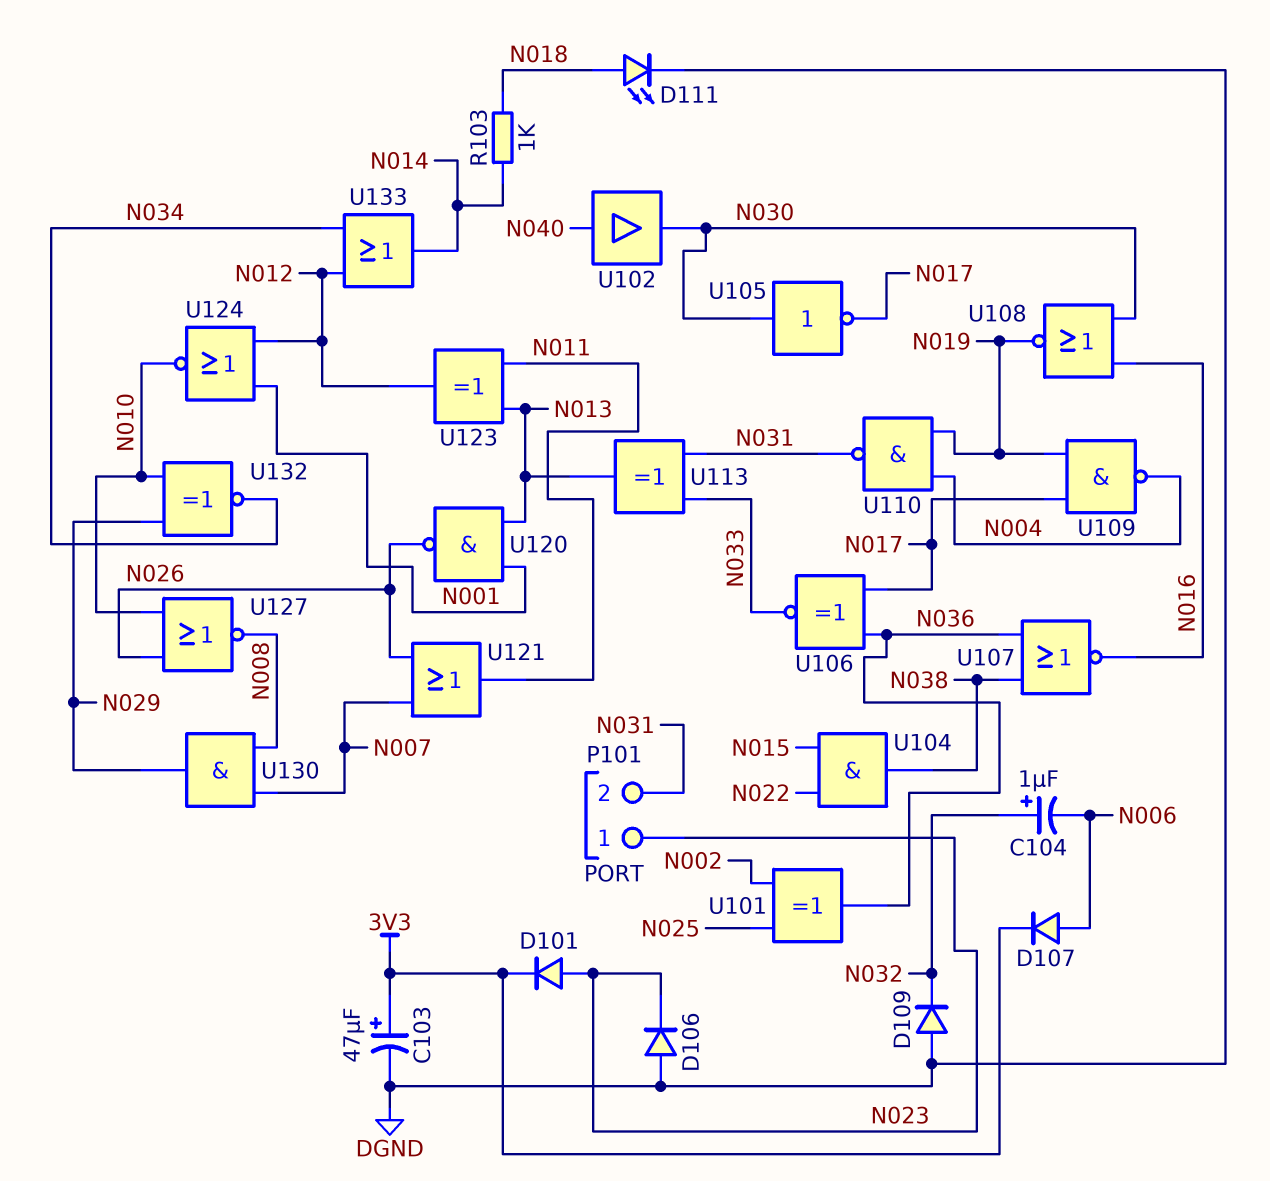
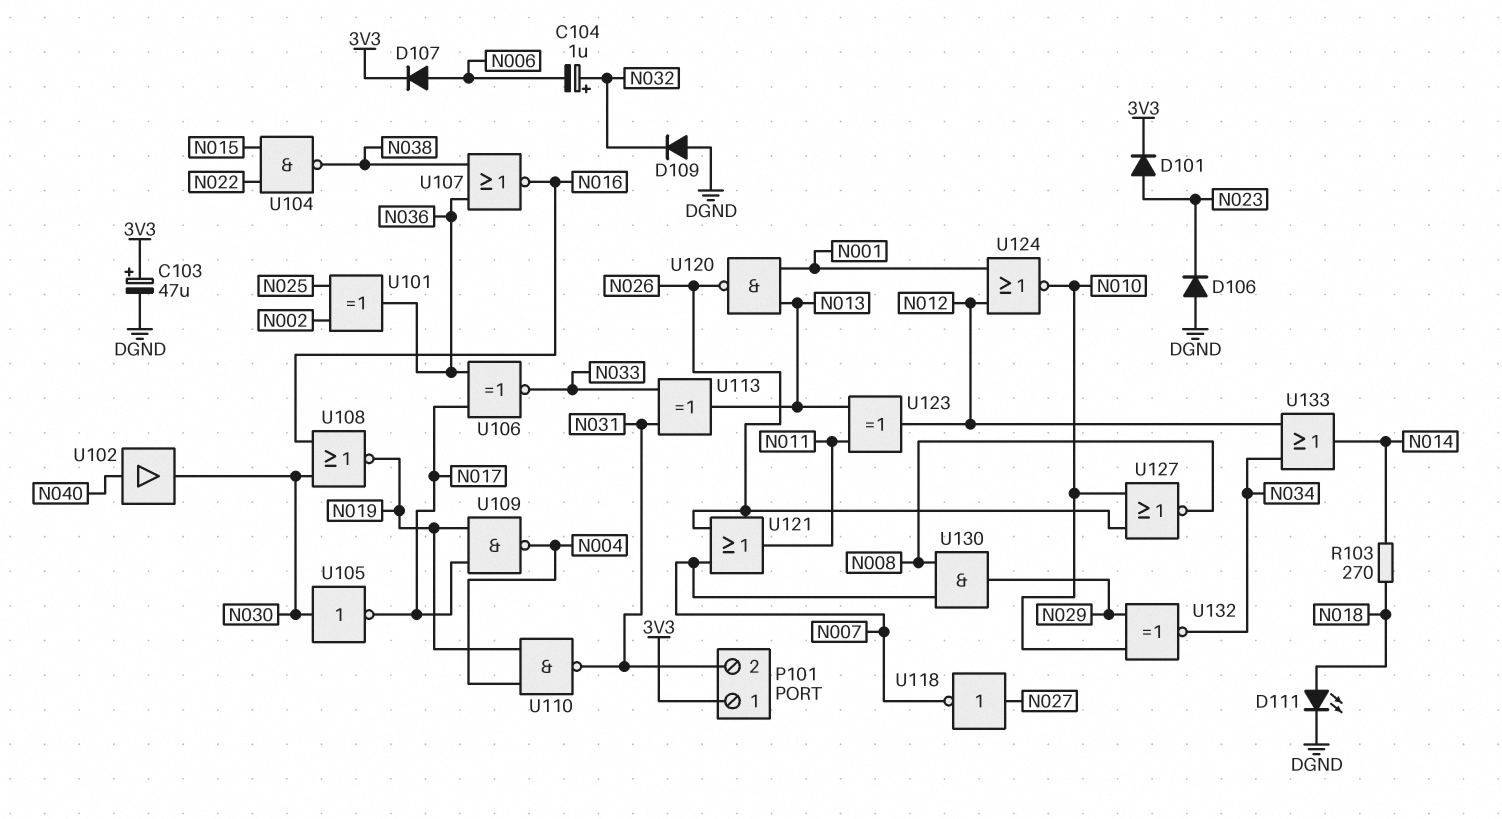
P101 pin 1: N023 -> 3V3
R103: 1k (N014, N018) -> 270 (N014, N018)
U104: AND (in N015, in N022, out N038) -> NAND (in N015, in N022, out N038)
U118: none -> NOT (in N027, out N007)

